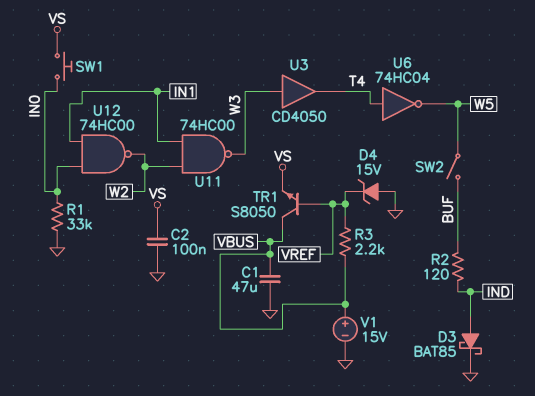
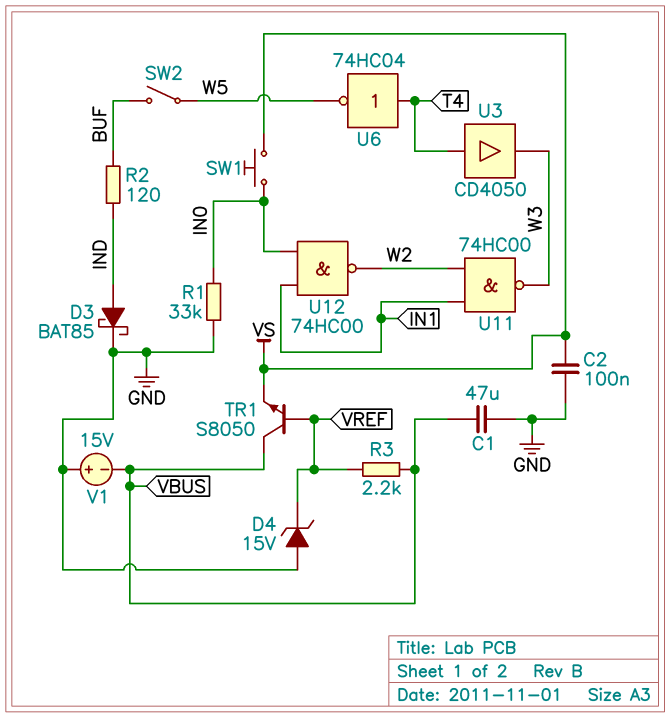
U3: buffer CD4050 (in W3, out T4) -> buffer CD4050 (in T4, out W3)
V1: 15V (plus VBUS, minus GND) -> 15V (plus GND, minus VBUS)

